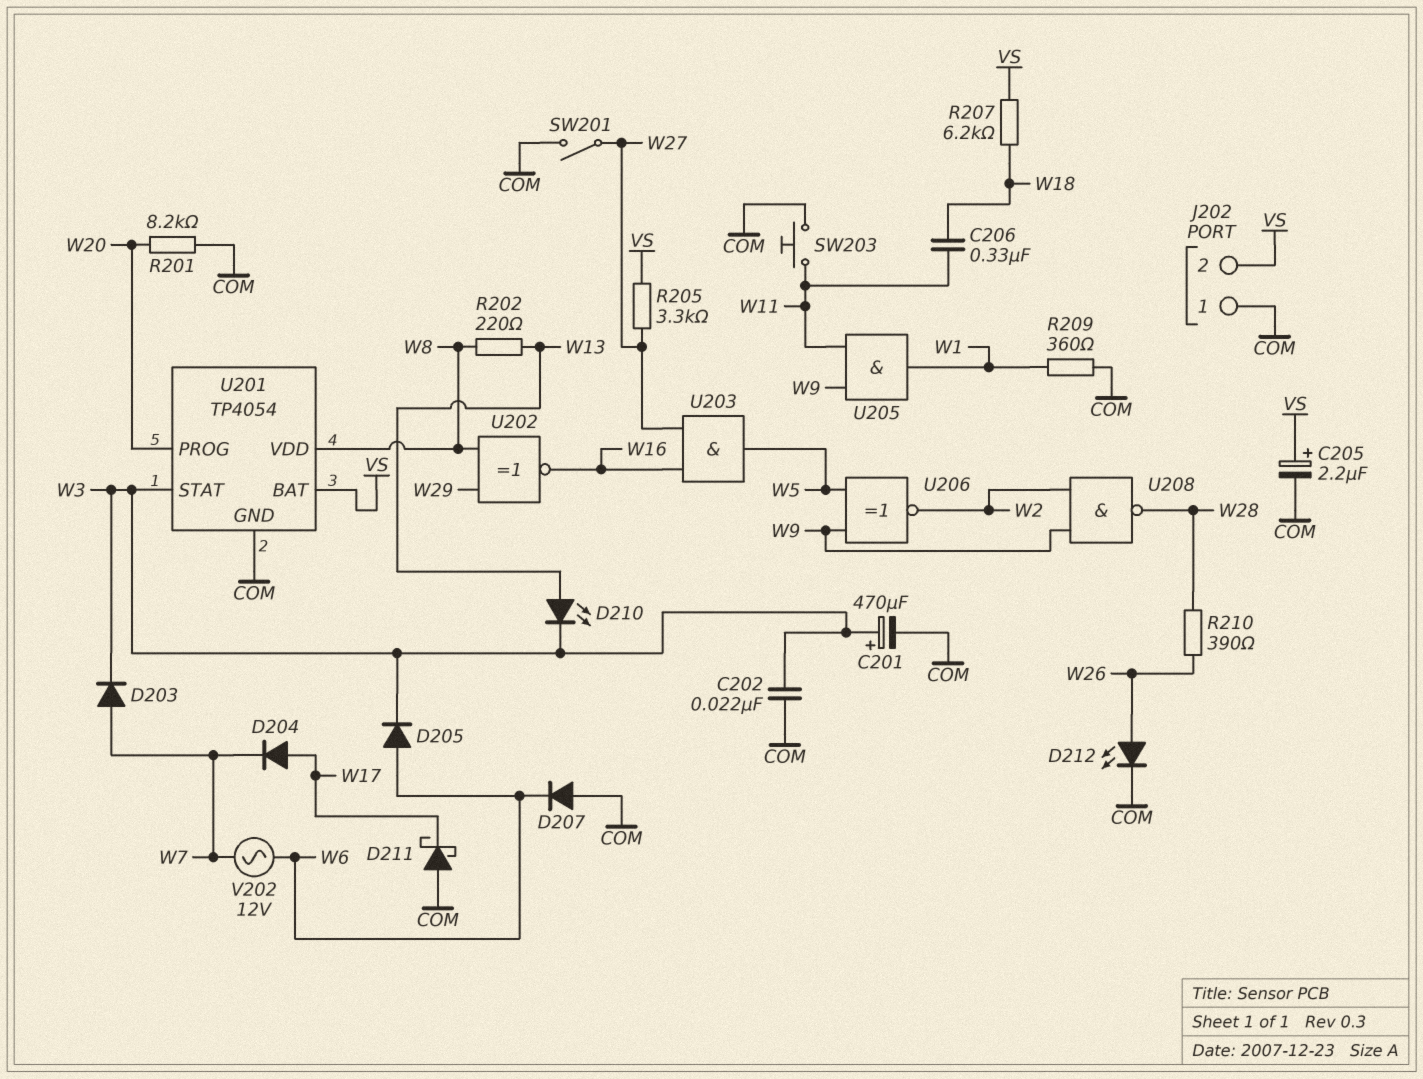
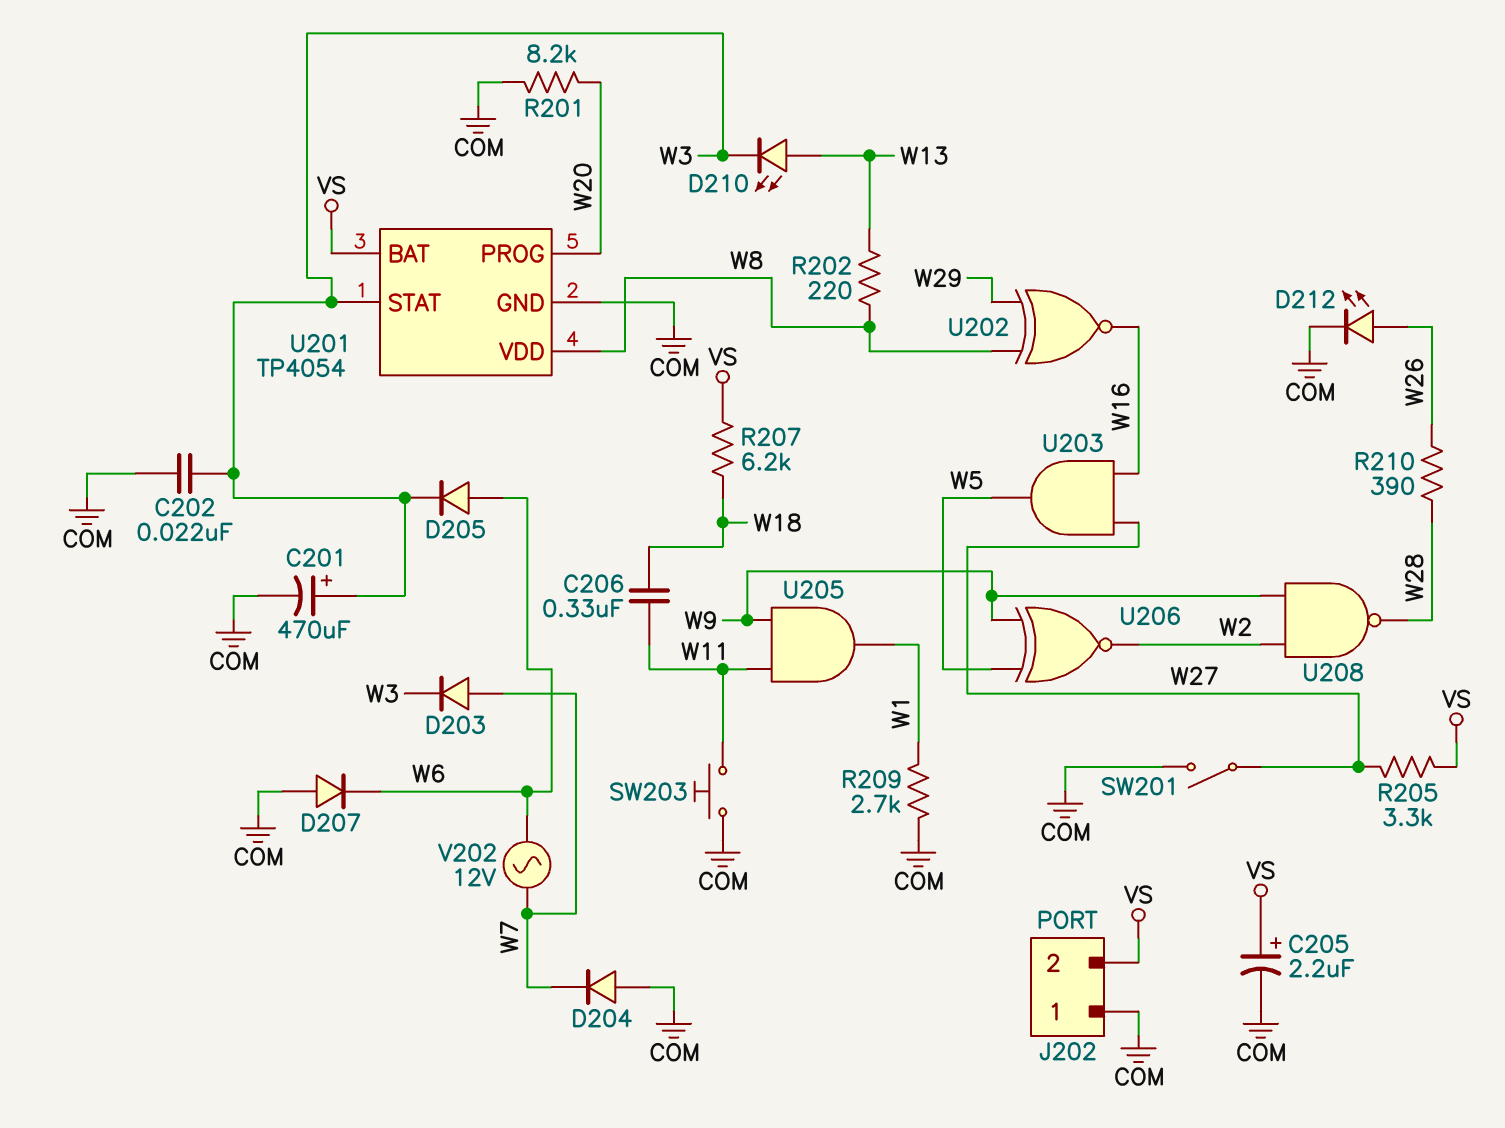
D204: diode (A W17, K W7) -> diode (A COM, K W7)
D211: schottky (A COM, K W17) -> none
R209: 360 (COM, W1) -> 2.7k (COM, W1)

